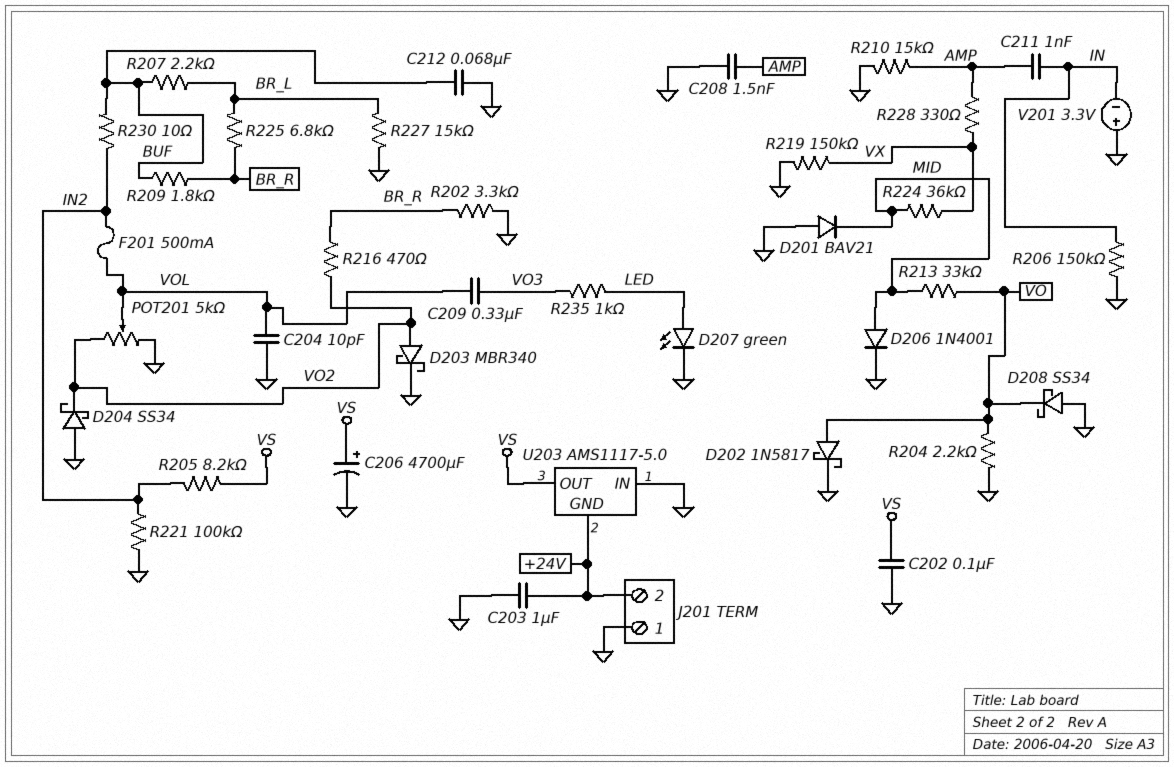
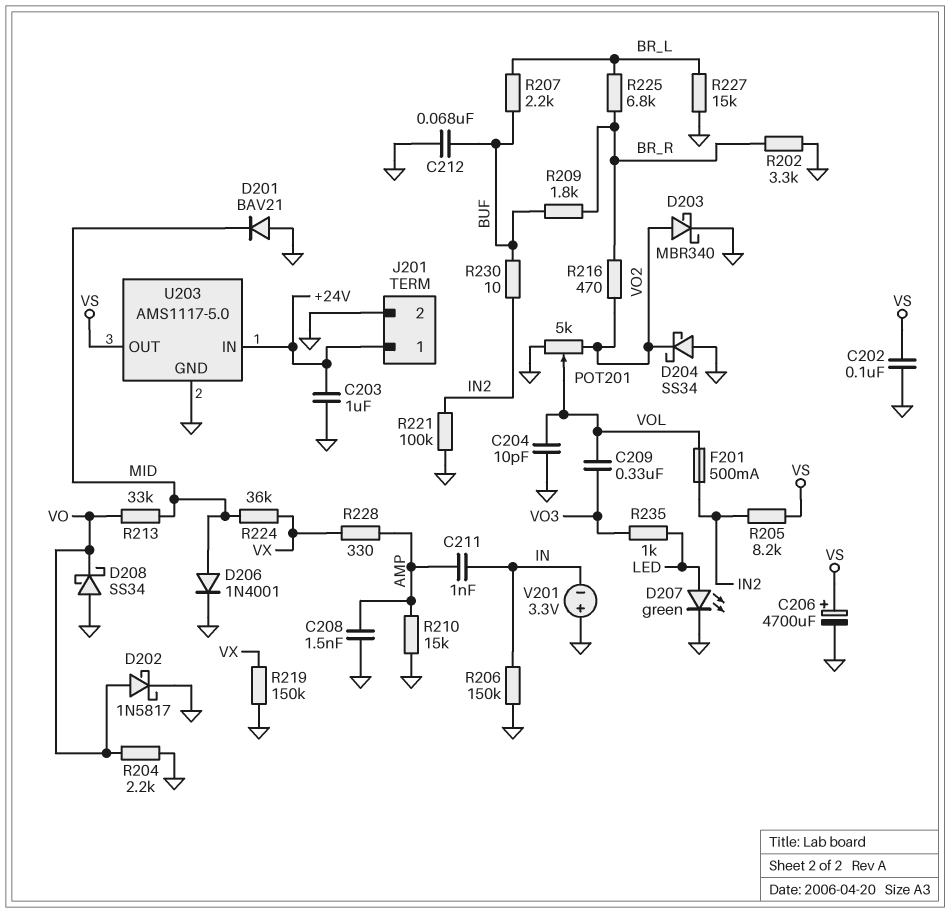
J201 pin 1: GND -> +24V
J201 pin 2: +24V -> GND
U203 pin GND: +24V -> GND
U203 pin IN: GND -> +24V

